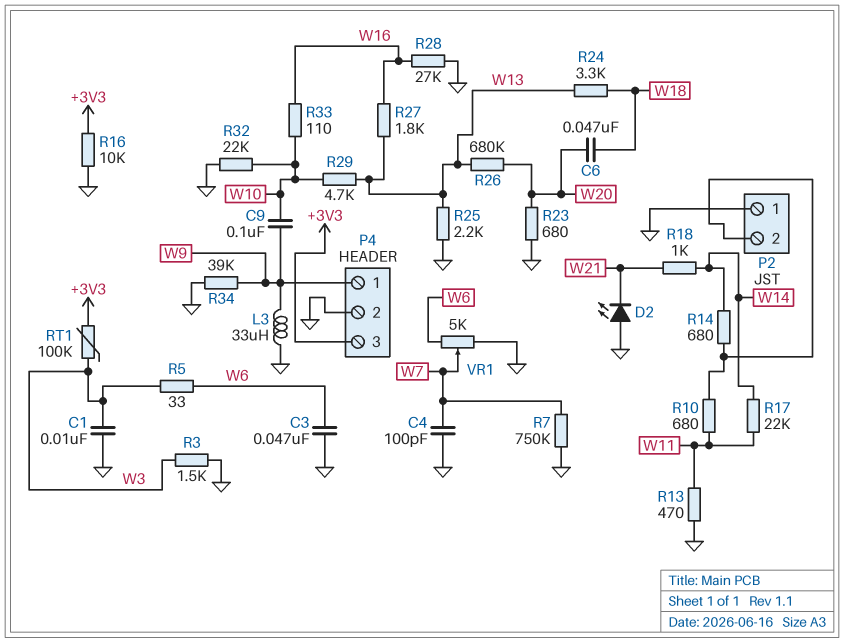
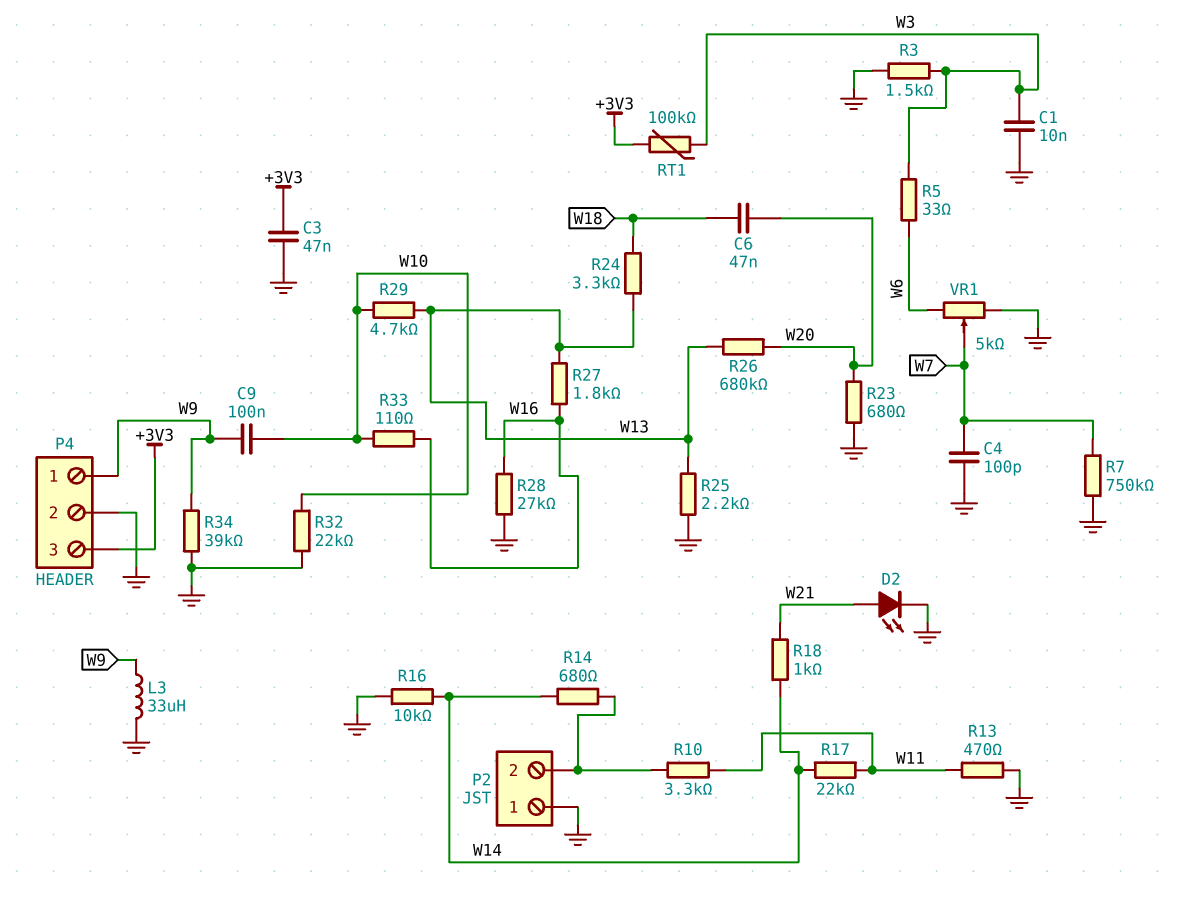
C3: 47nF (GND, W6) -> 47nF (+3V3, GND)
D2: LED (A GND, K W21) -> LED (A W21, K GND)
R10: 680 (P2/2, W11) -> 3.3k (P2/2, W11)
R16: 10k (+3V3, GND) -> 10k (GND, W14)

